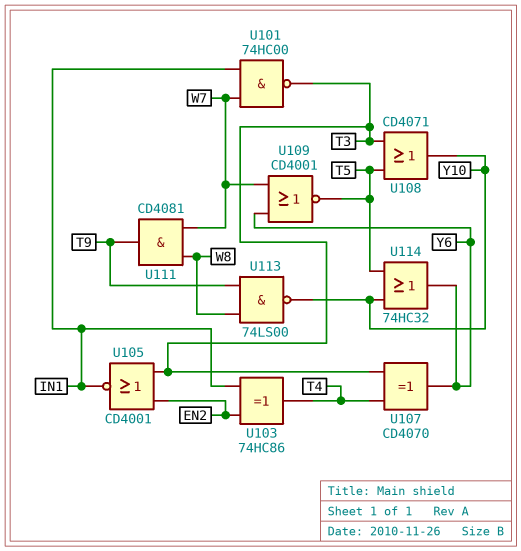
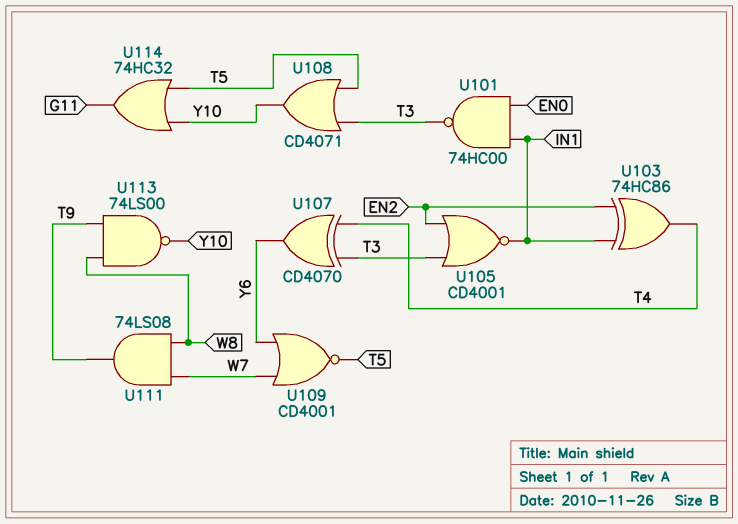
U101: NAND 74HC00 (in IN1, in W7, out T3) -> NAND 74HC00 (in EN0, in IN1, out T3)
U111: AND CD4081 (in W7, in W8, out T9) -> AND 74LS08 (in W7, in W8, out T9)
U114: OR 74HC32 (in T5, in Y10, out Y6) -> OR 74HC32 (in T5, in Y10, out G11)

